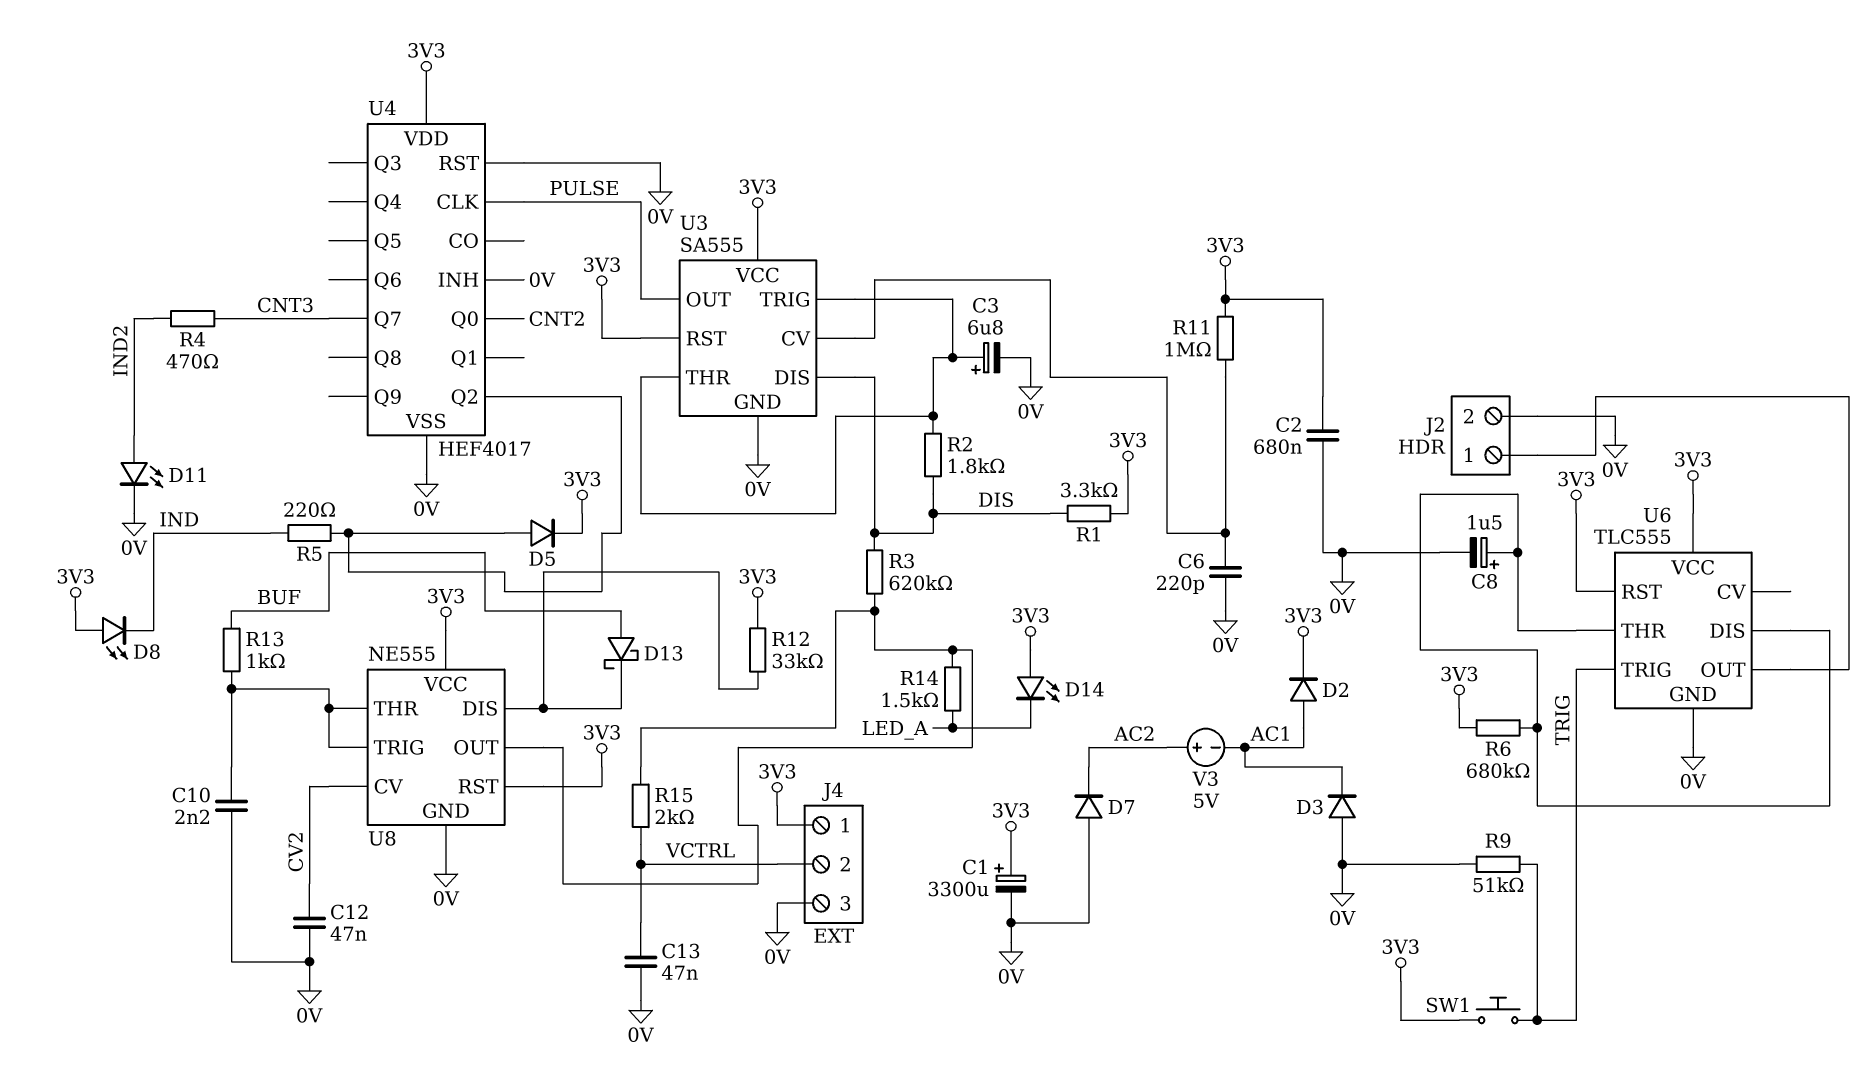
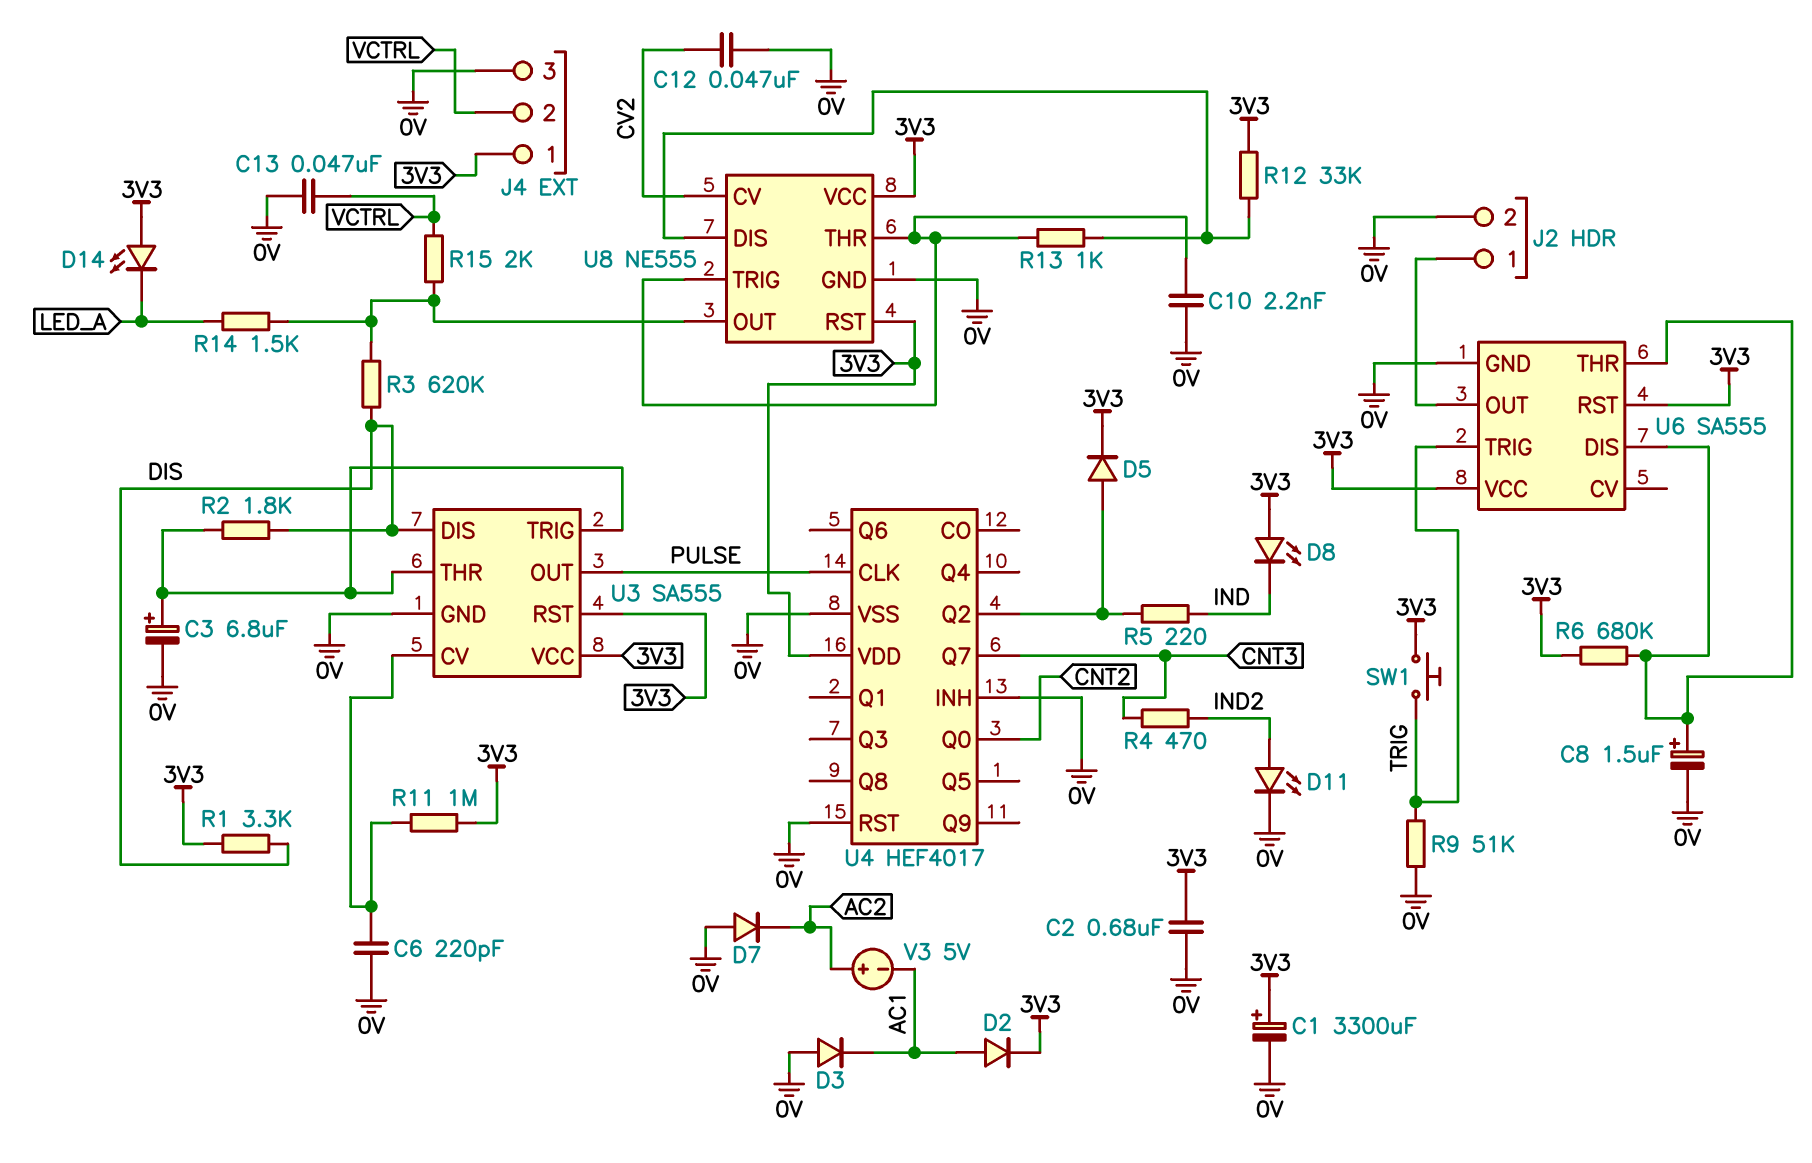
D13: schottky (A BUF, K U8/DIS) -> none
R13: 1k (BUF, U8/THR) -> 1k (U8/DIS, U8/THR)
U6: TLC555 -> SA555

